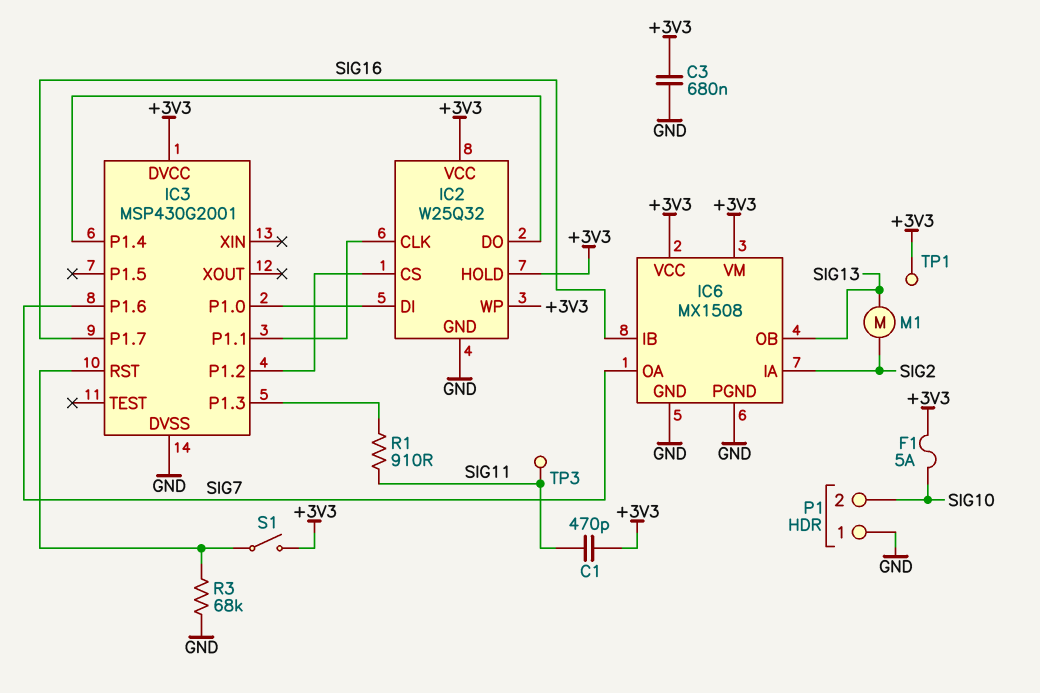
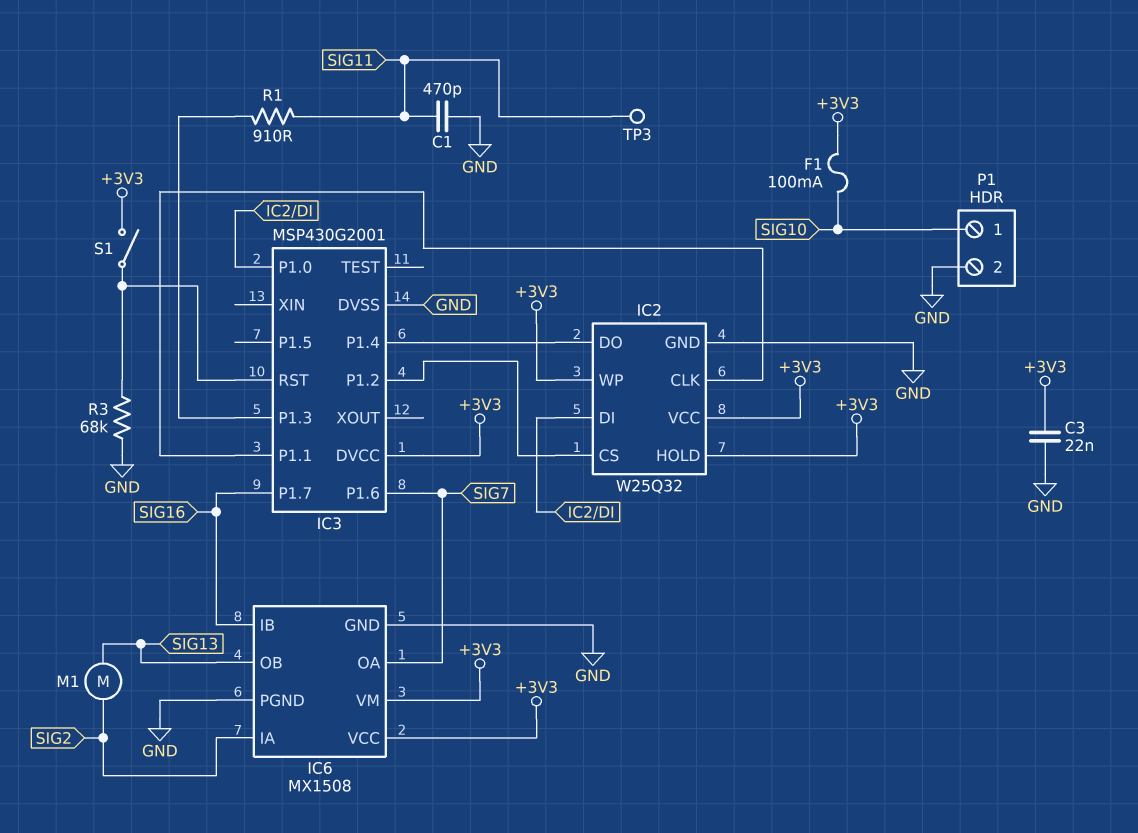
C1: 470pF (+3V3, SIG11) -> 470pF (GND, SIG11)
C3: 680nF (+3V3, GND) -> 22nF (+3V3, GND)
F1: 5A (+3V3, SIG10) -> 100mA (+3V3, SIG10)
P1 pin 1: GND -> SIG10
P1 pin 2: SIG10 -> GND
TP1: test point (+3V3) -> none

